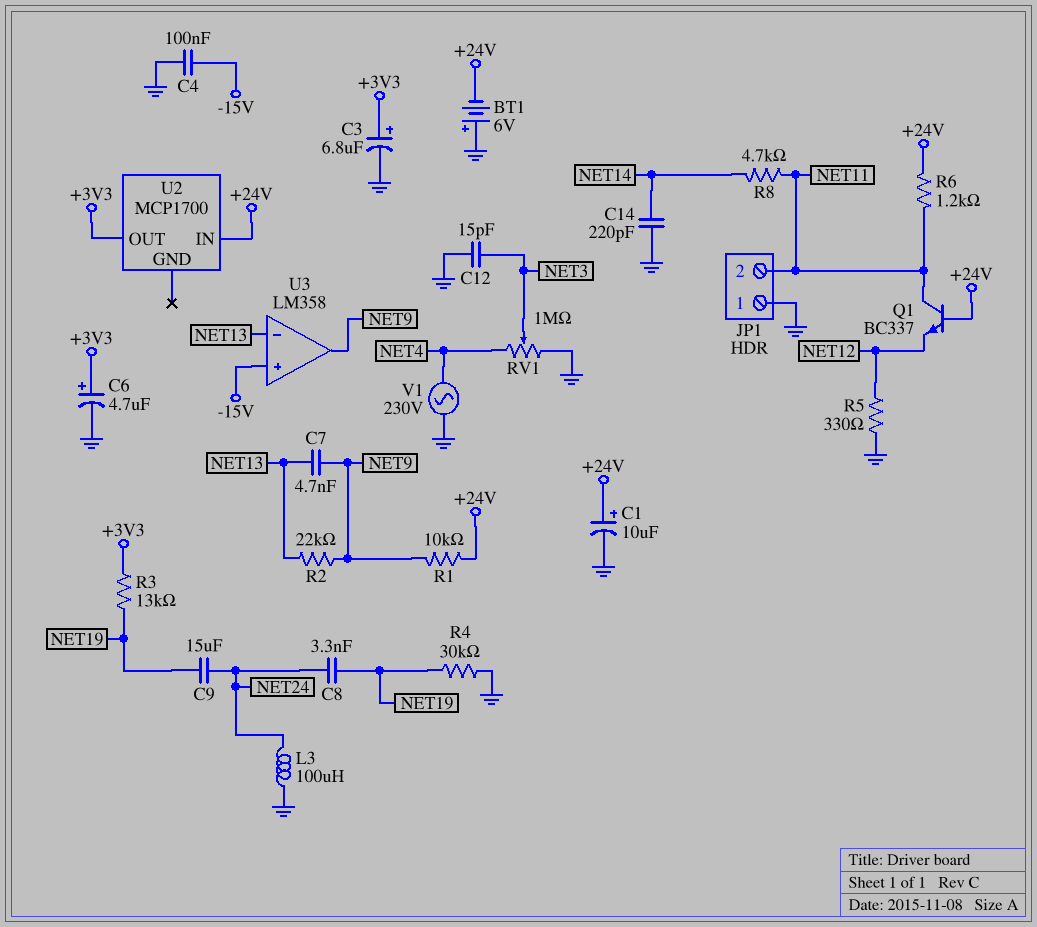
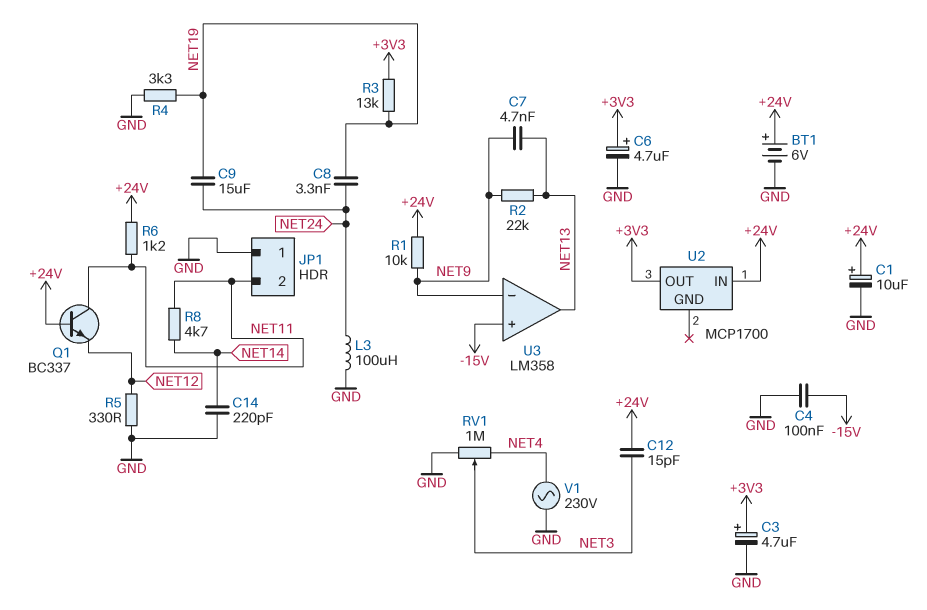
BT1: 6V (plus GND, minus +24V) -> 6V (plus +24V, minus GND)
C3: 6.8uF (plus +3V3, minus GND) -> 4.7uF (plus +3V3, minus GND)
C12: 15pF (GND, NET3) -> 15pF (+24V, NET3)
R4: 30k (GND, NET19) -> 3.3k (GND, NET19)
U3 pin in-: NET13 -> NET9
U3 pin out: NET9 -> NET13

